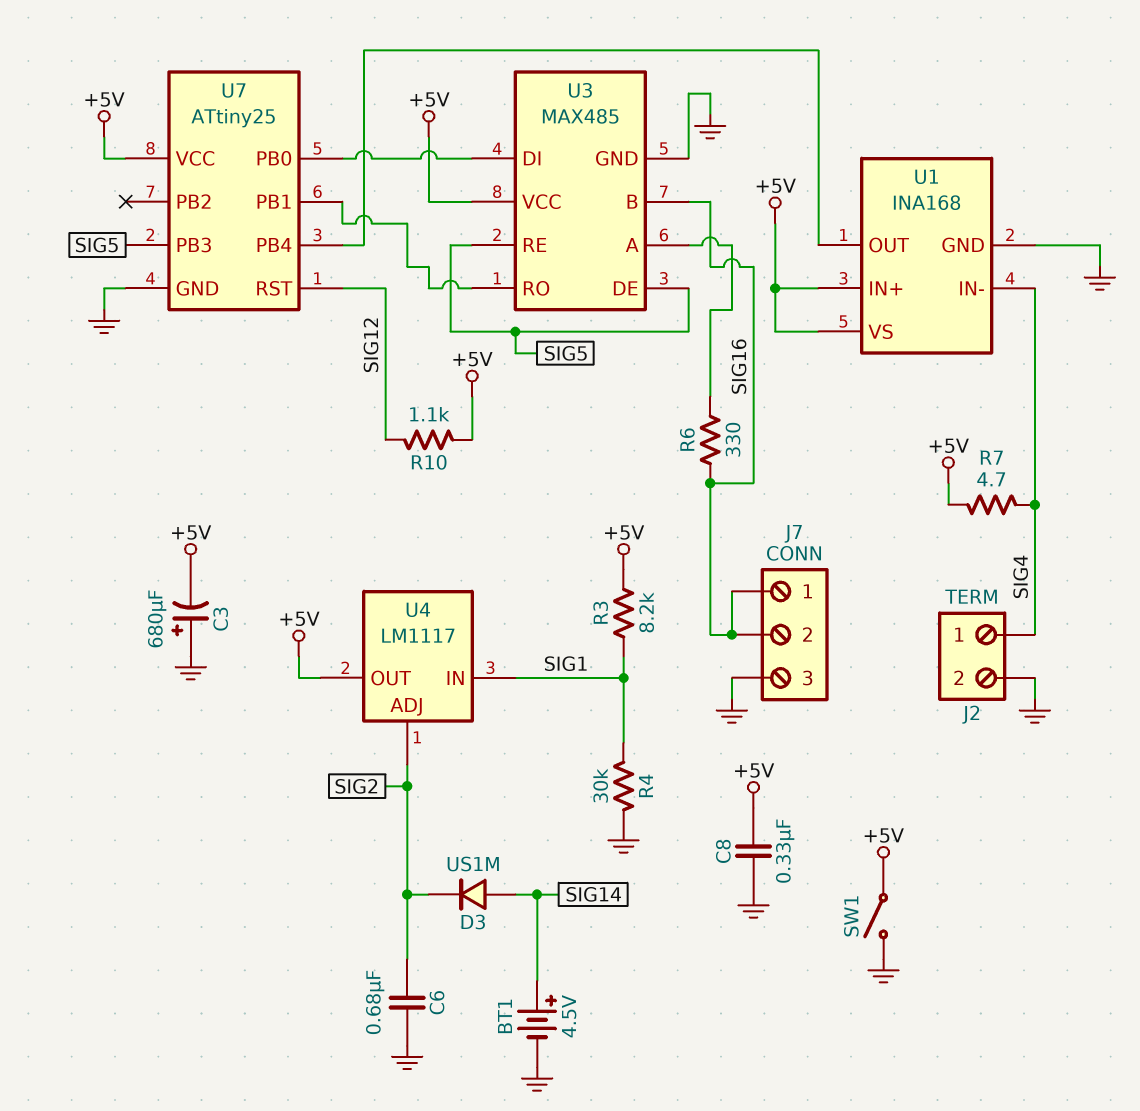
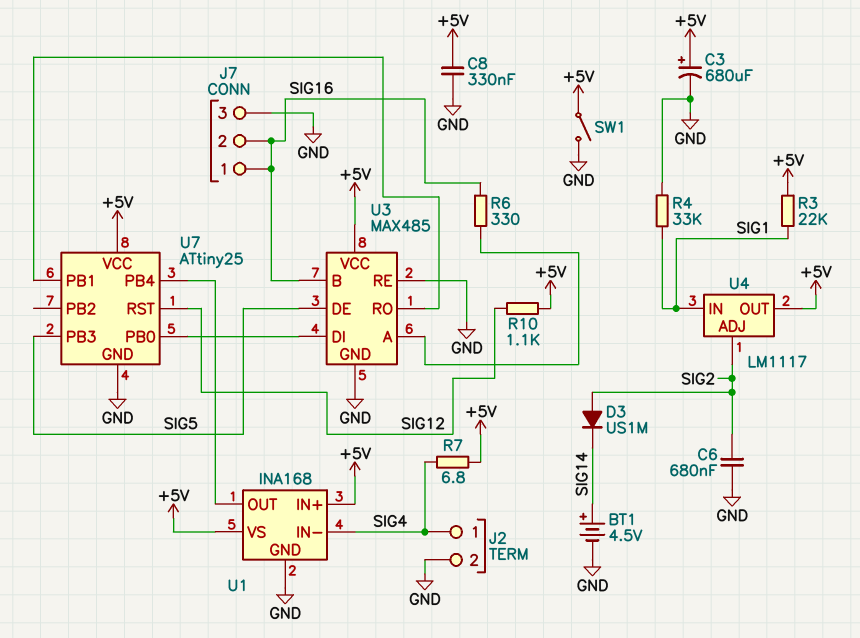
C3: 680uF (plus GND, minus +5V) -> 680uF (plus +5V, minus GND)
D3: diode US1M (A SIG14, K SIG2) -> diode US1M (A SIG2, K SIG14)
R3: 8.2k (+5V, SIG1) -> 22k (+5V, SIG1)
R4: 30k (GND, SIG1) -> 33k (GND, SIG1)
R7: 4.7 (+5V, SIG4) -> 6.8 (+5V, SIG4)
U3 pin RE: SIG5 -> GND

